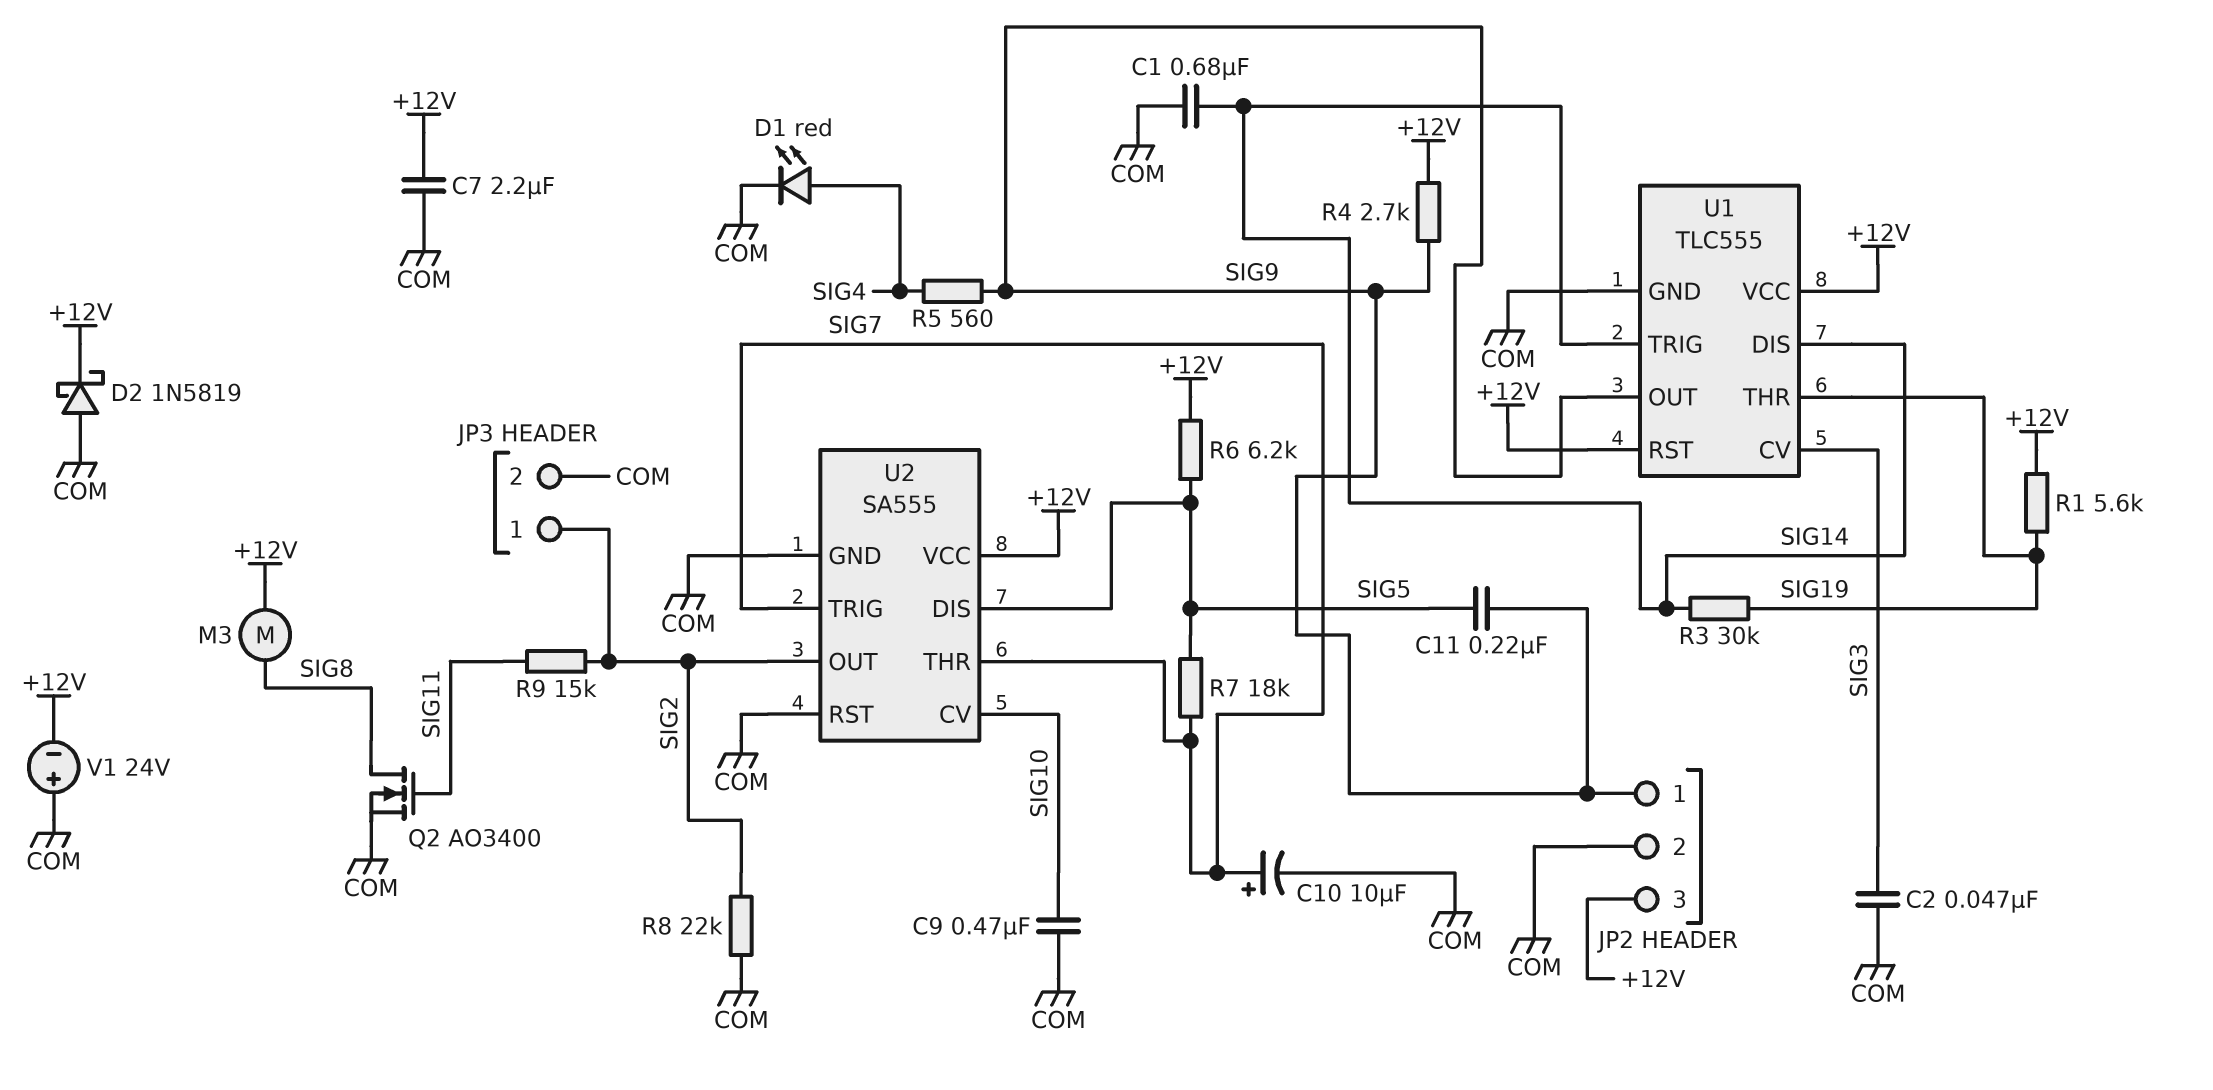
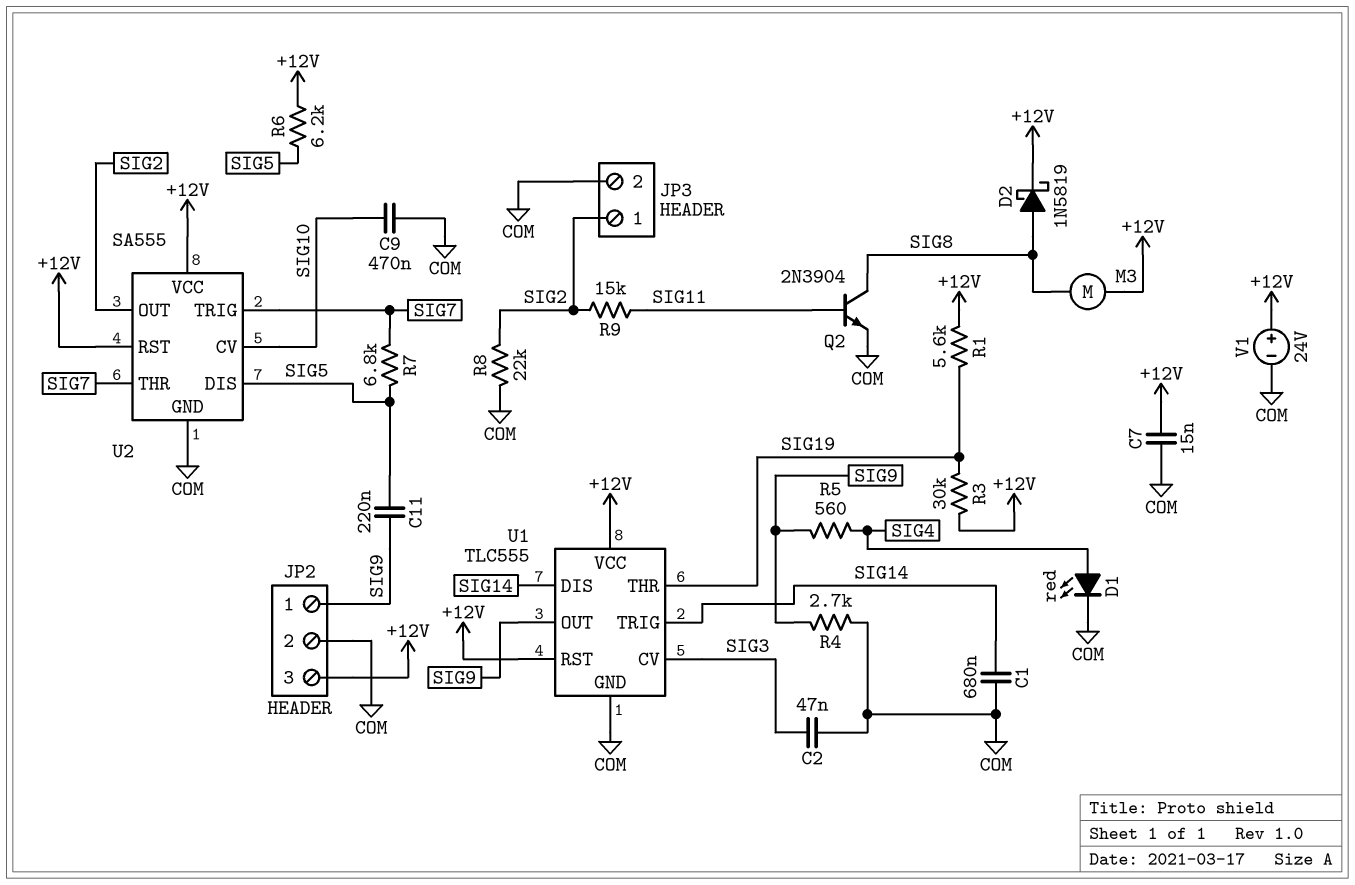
C7: 2.2uF (+12V, COM) -> 15nF (+12V, COM)
C10: 10uF (plus SIG7, minus COM) -> none
D2: schottky 1N5819 (A COM, K +12V) -> schottky 1N5819 (A SIG8, K +12V)
Q2: NMOS AO3400 (G SIG11, D SIG8, S COM) -> NPN 2N3904 (B SIG11, C SIG8, E COM)
R3: 30k (SIG14, SIG19) -> 30k (+12V, SIG19)
R4: 2.7k (+12V, SIG9) -> 2.7k (COM, SIG9)
R7: 18k (SIG5, SIG7) -> 6.8k (SIG5, SIG7)
U2 pin RST: COM -> +12V
V1: 24V (plus COM, minus +12V) -> 24V (plus +12V, minus COM)

